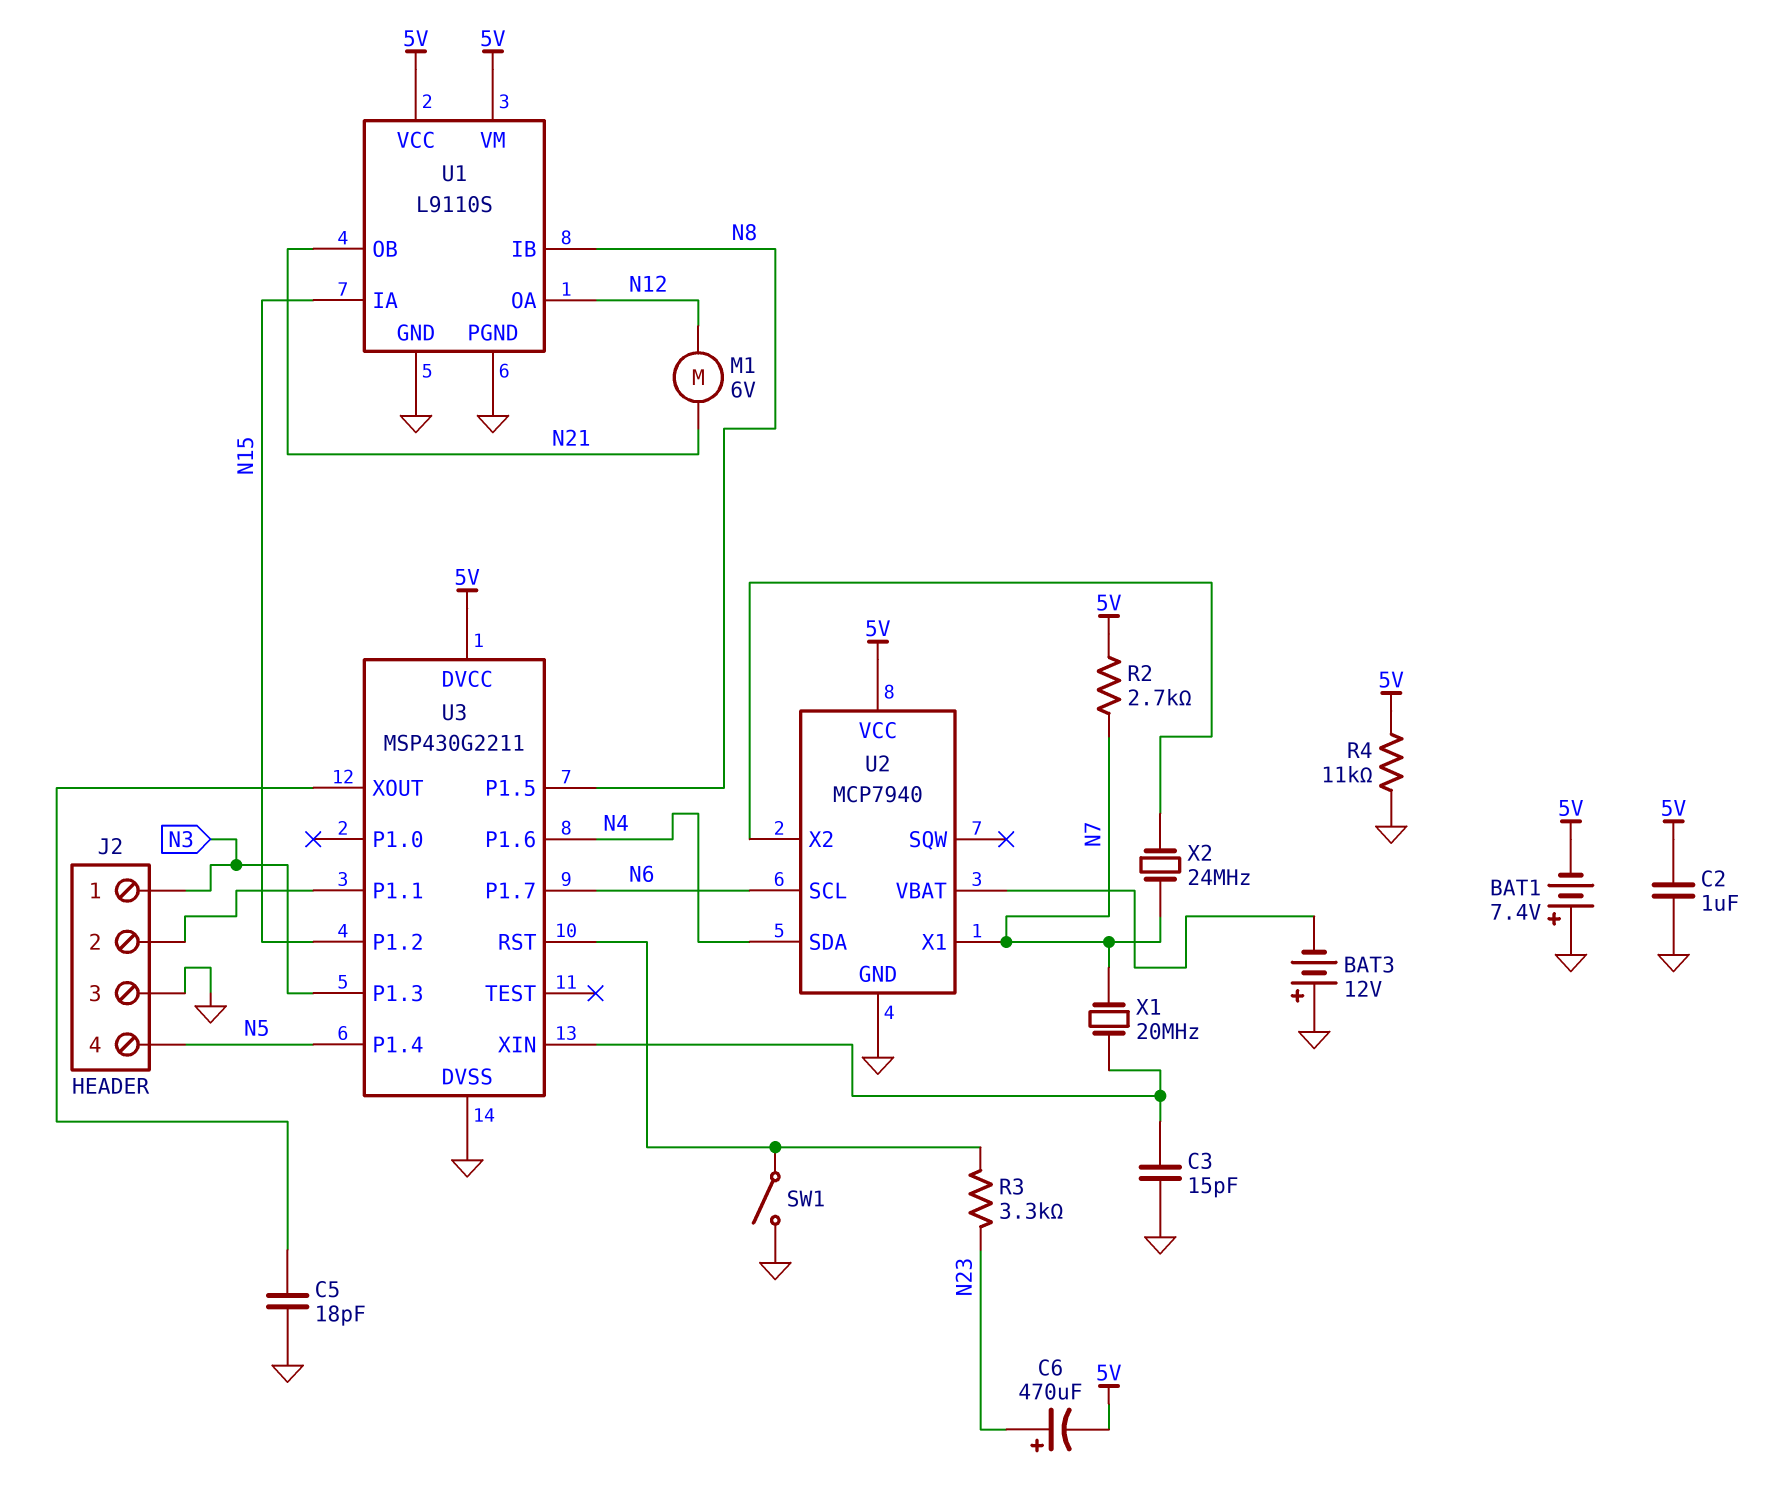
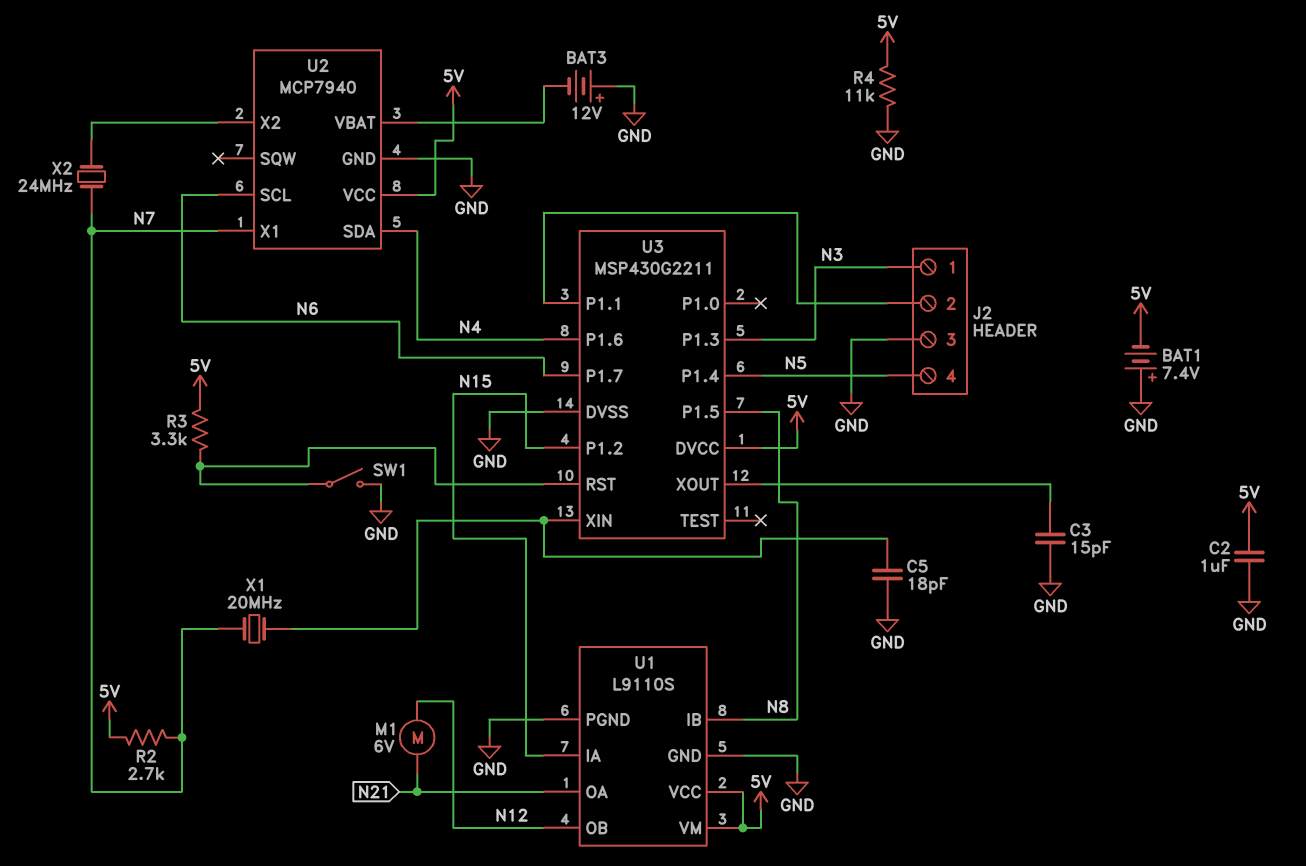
C3: 15pF (GND, U3/XIN) -> 15pF (GND, U3/XOUT)
C5: 18pF (GND, U3/XOUT) -> 18pF (GND, U3/XIN)
C6: 470uF (plus N23, minus 5V) -> none
R3: 3.3k (N23, U3/RST) -> 3.3k (5V, U3/RST)
U1 pin OA: N12 -> N21
U1 pin OB: N21 -> N12

